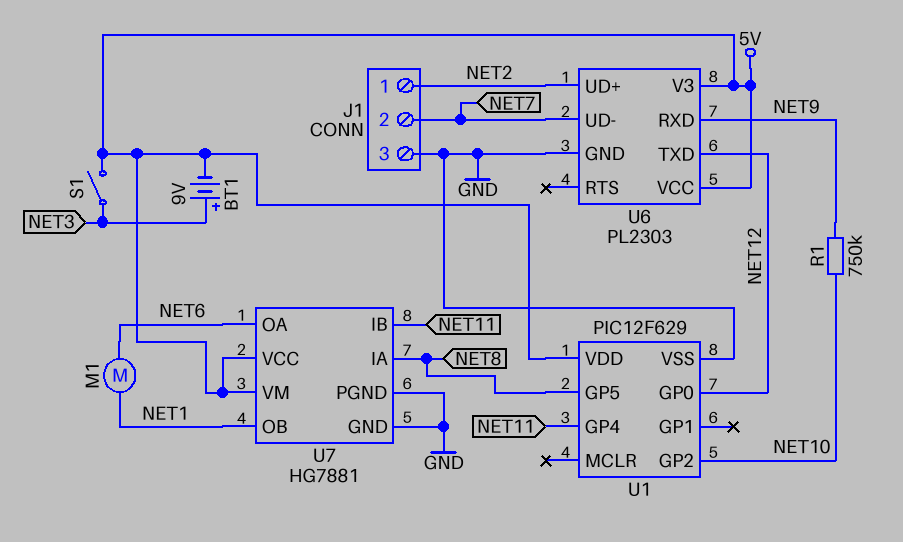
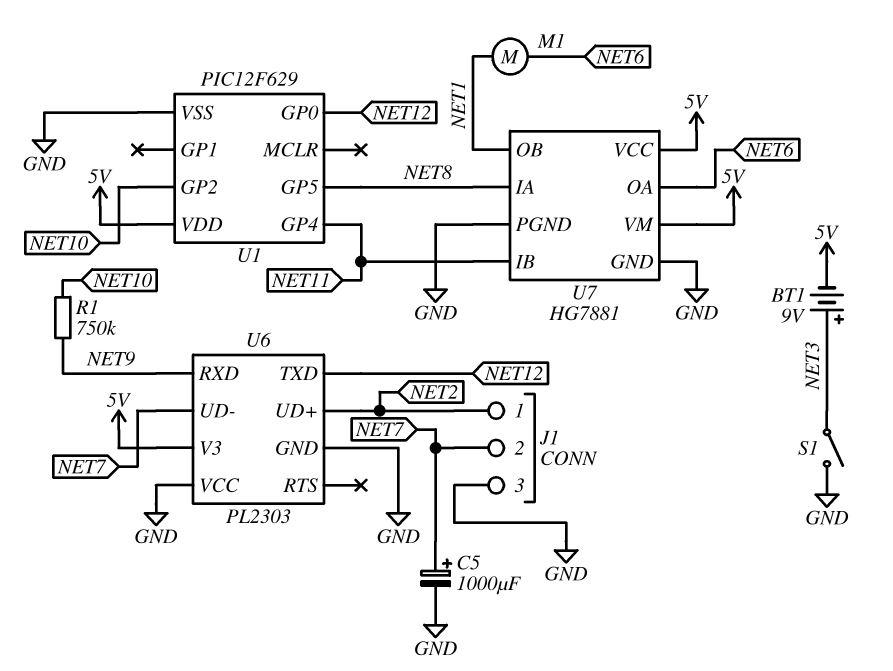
C5: none -> 1000uF (plus NET7, minus GND)
S1: switch (5V, NET3) -> switch (GND, NET3)
U6 pin VCC: 5V -> GND

